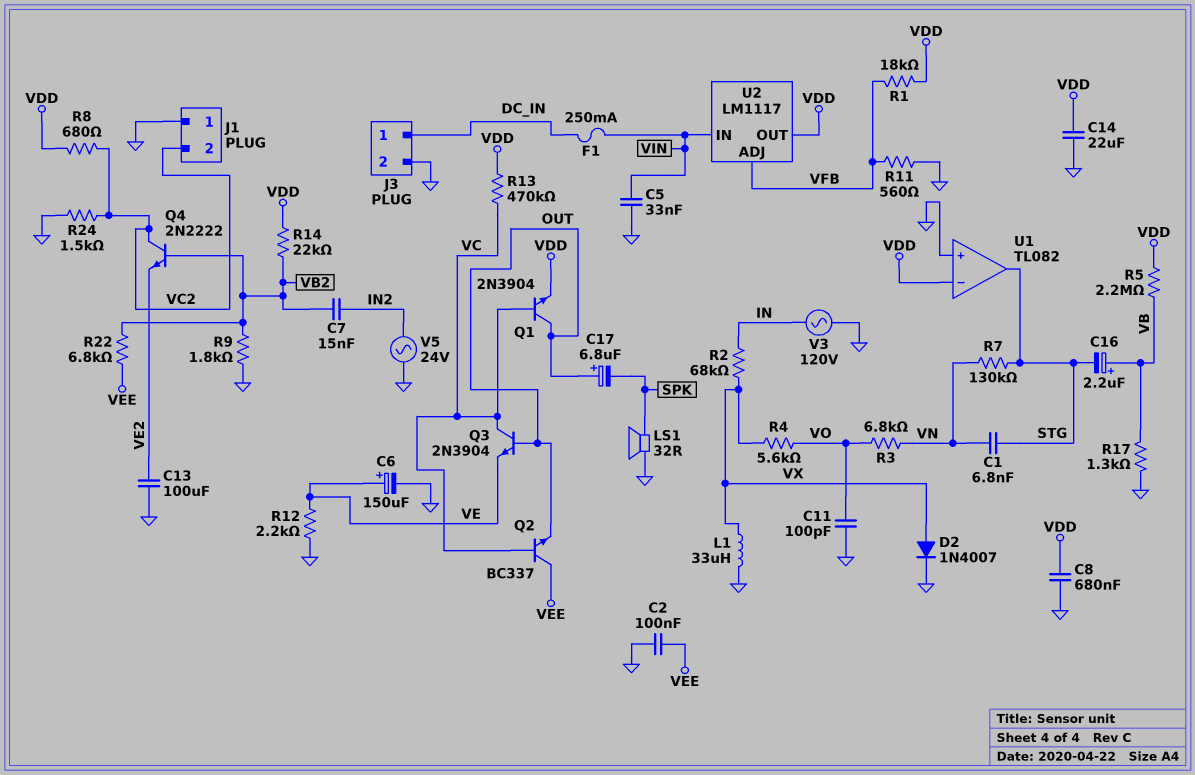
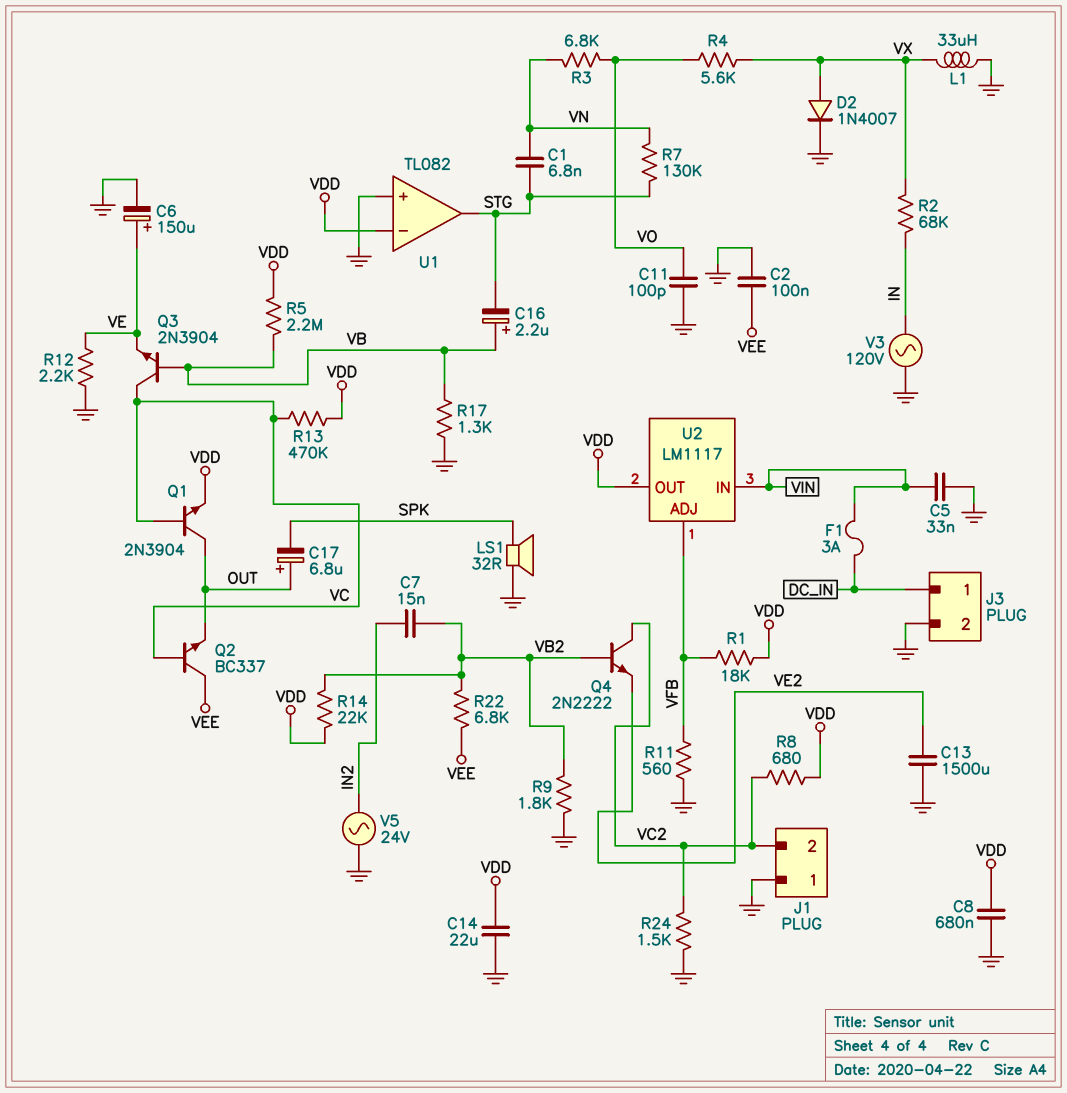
C13: 100uF (GND, VE2) -> 1500uF (GND, VE2)
F1: 250mA (DC_IN, VIN) -> 3A (DC_IN, VIN)
Q3: NPN 2N3904 (B OUT, C VC, E VE) -> NPN 2N3904 (B VB, C VC, E VE)

